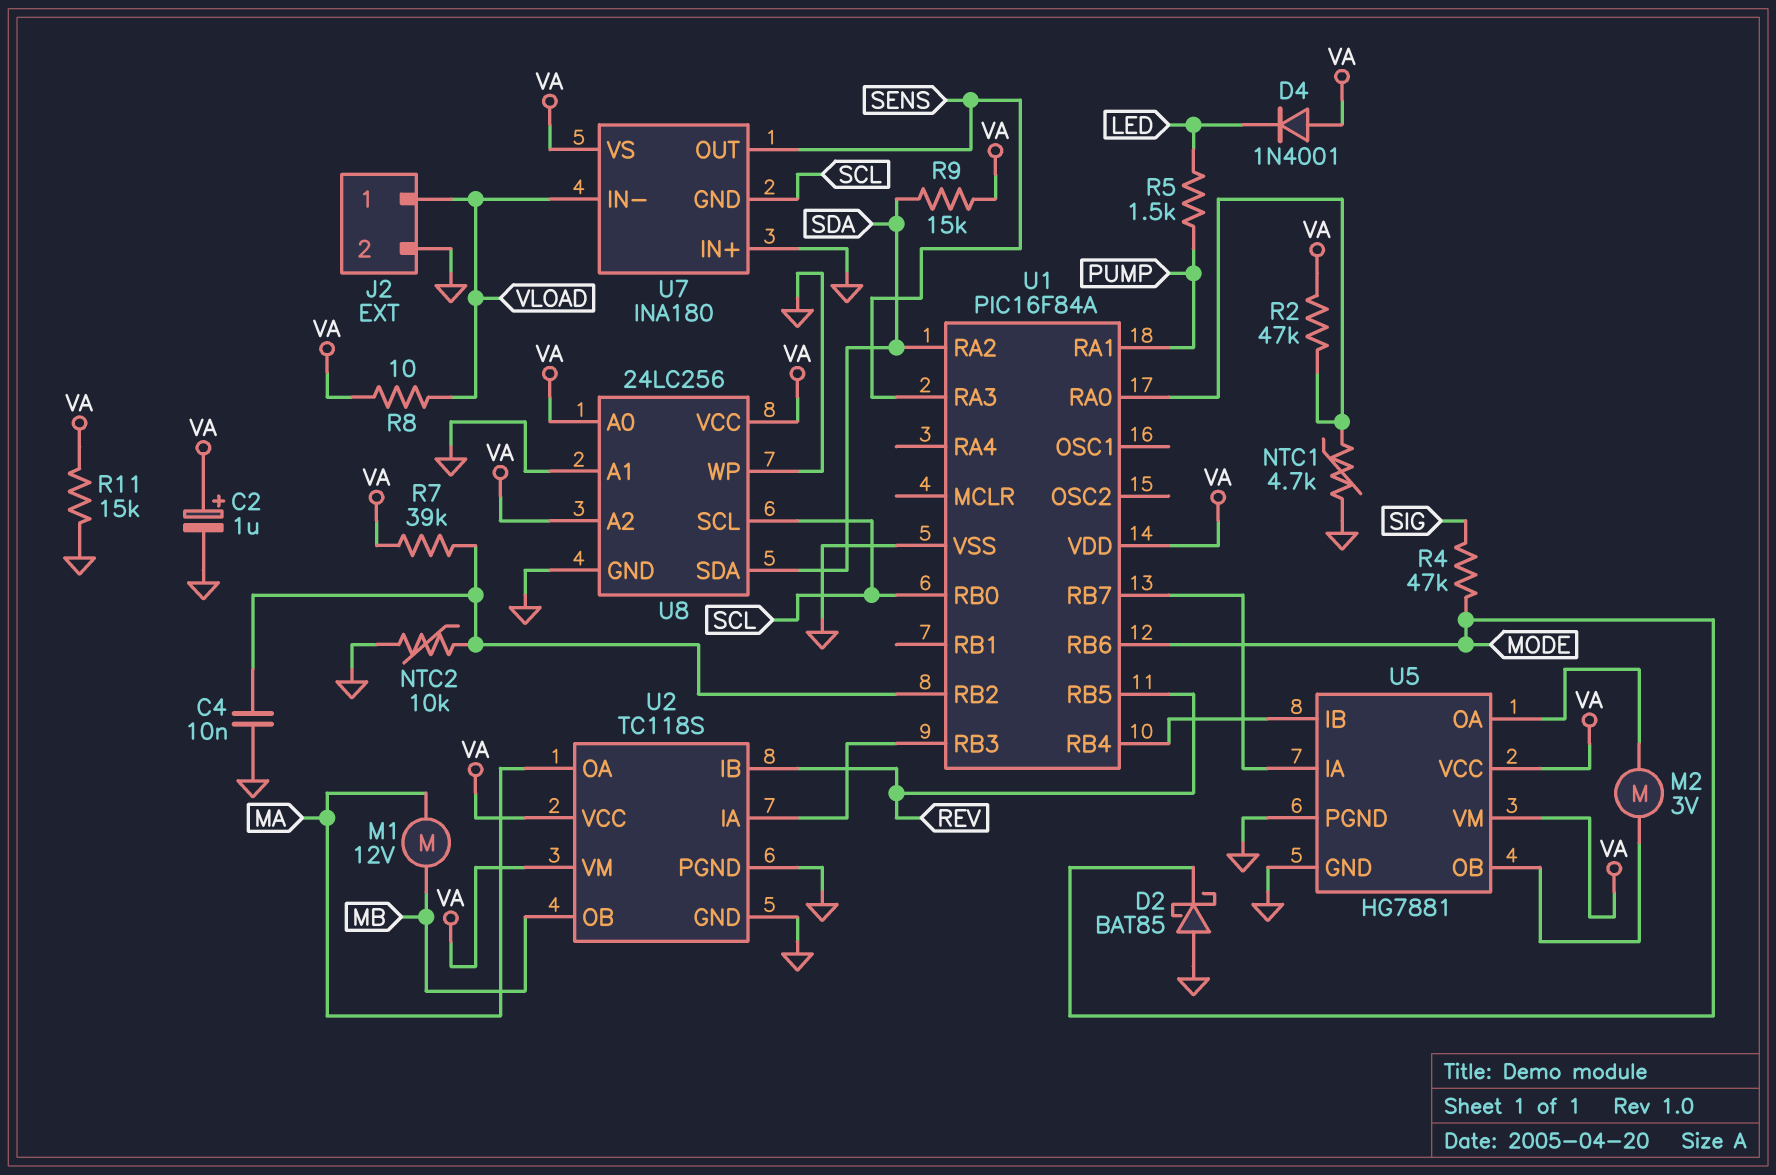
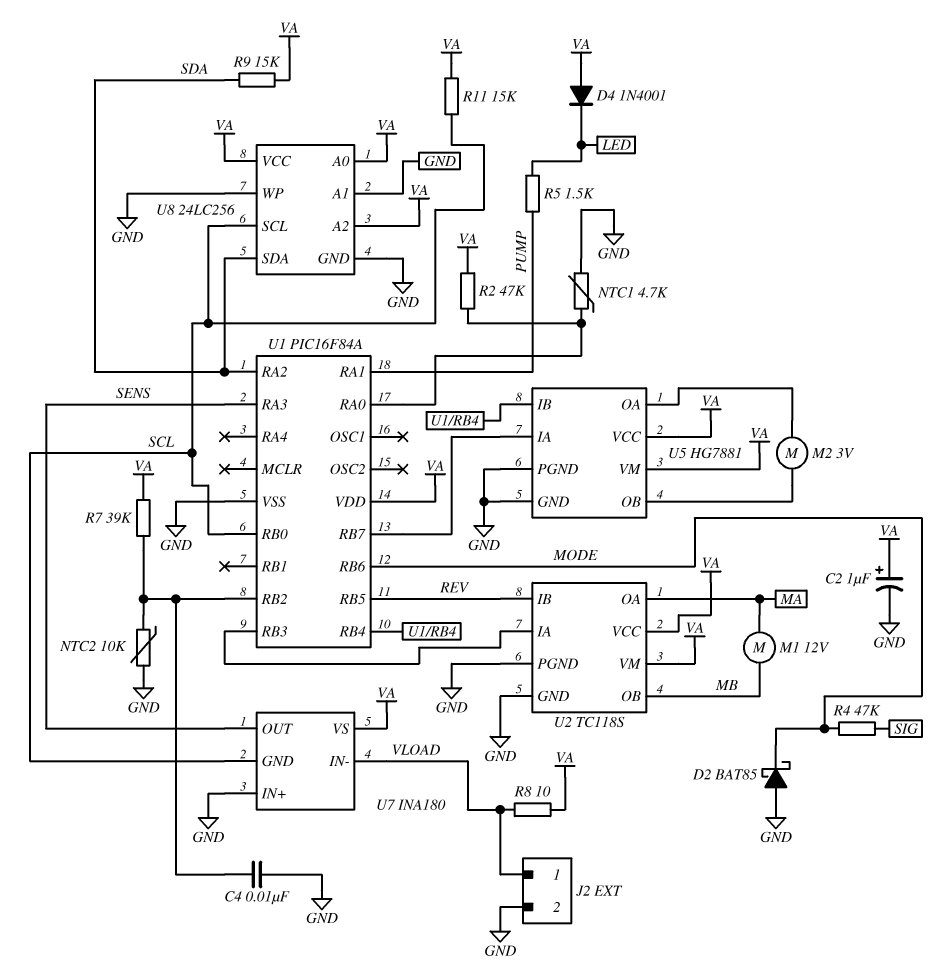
R11: 15k (GND, VA) -> 15k (SCL, VA)

